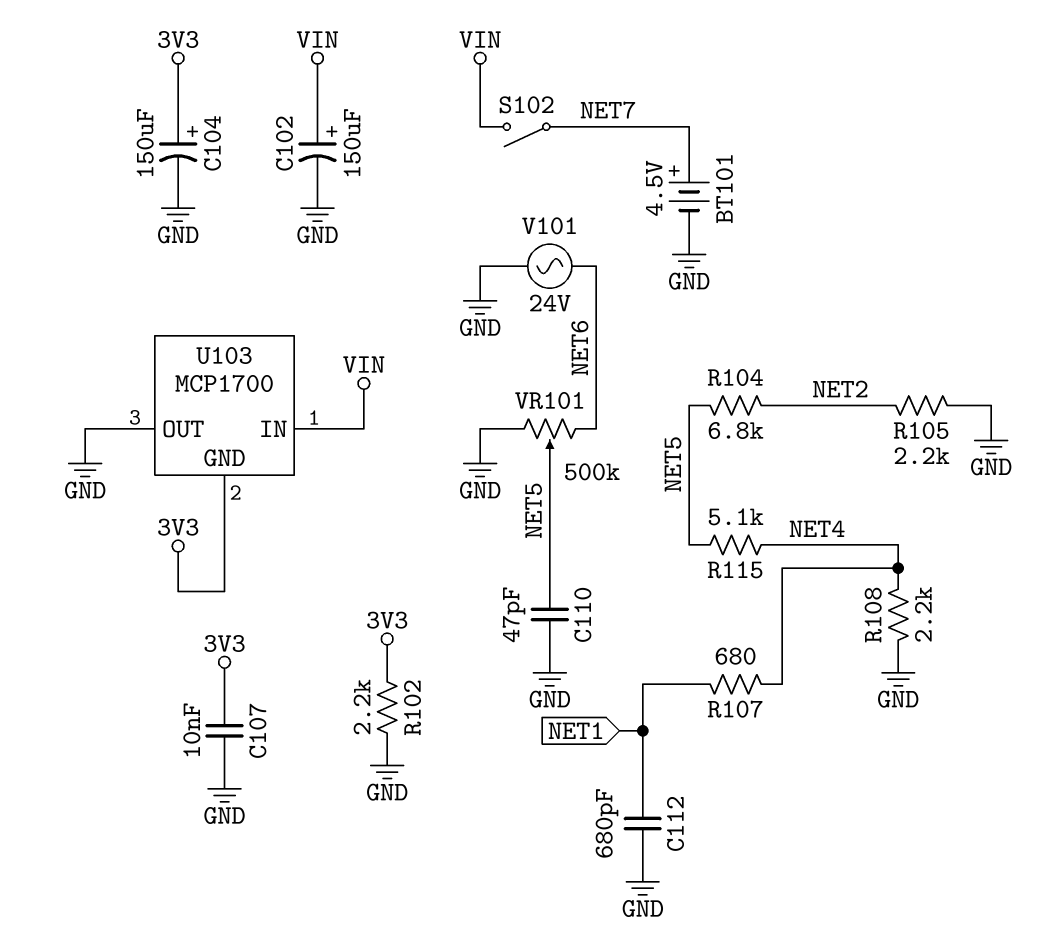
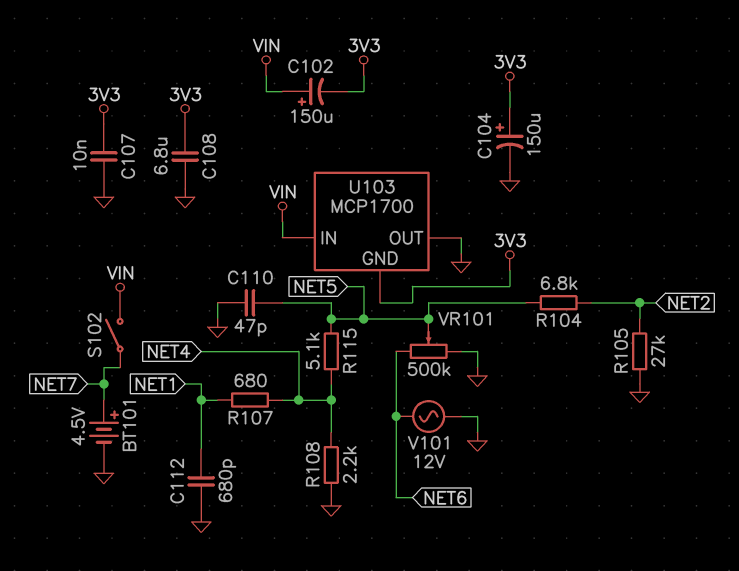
C102: 150uF (plus VIN, minus GND) -> 150uF (plus VIN, minus 3V3)
C108: none -> 6.8uF (3V3, GND)
R102: 2.2k (3V3, GND) -> none
R105: 2.2k (GND, NET2) -> 27k (GND, NET2)
V101: AC 24V (GND, NET6) -> AC 12V (GND, NET6)

